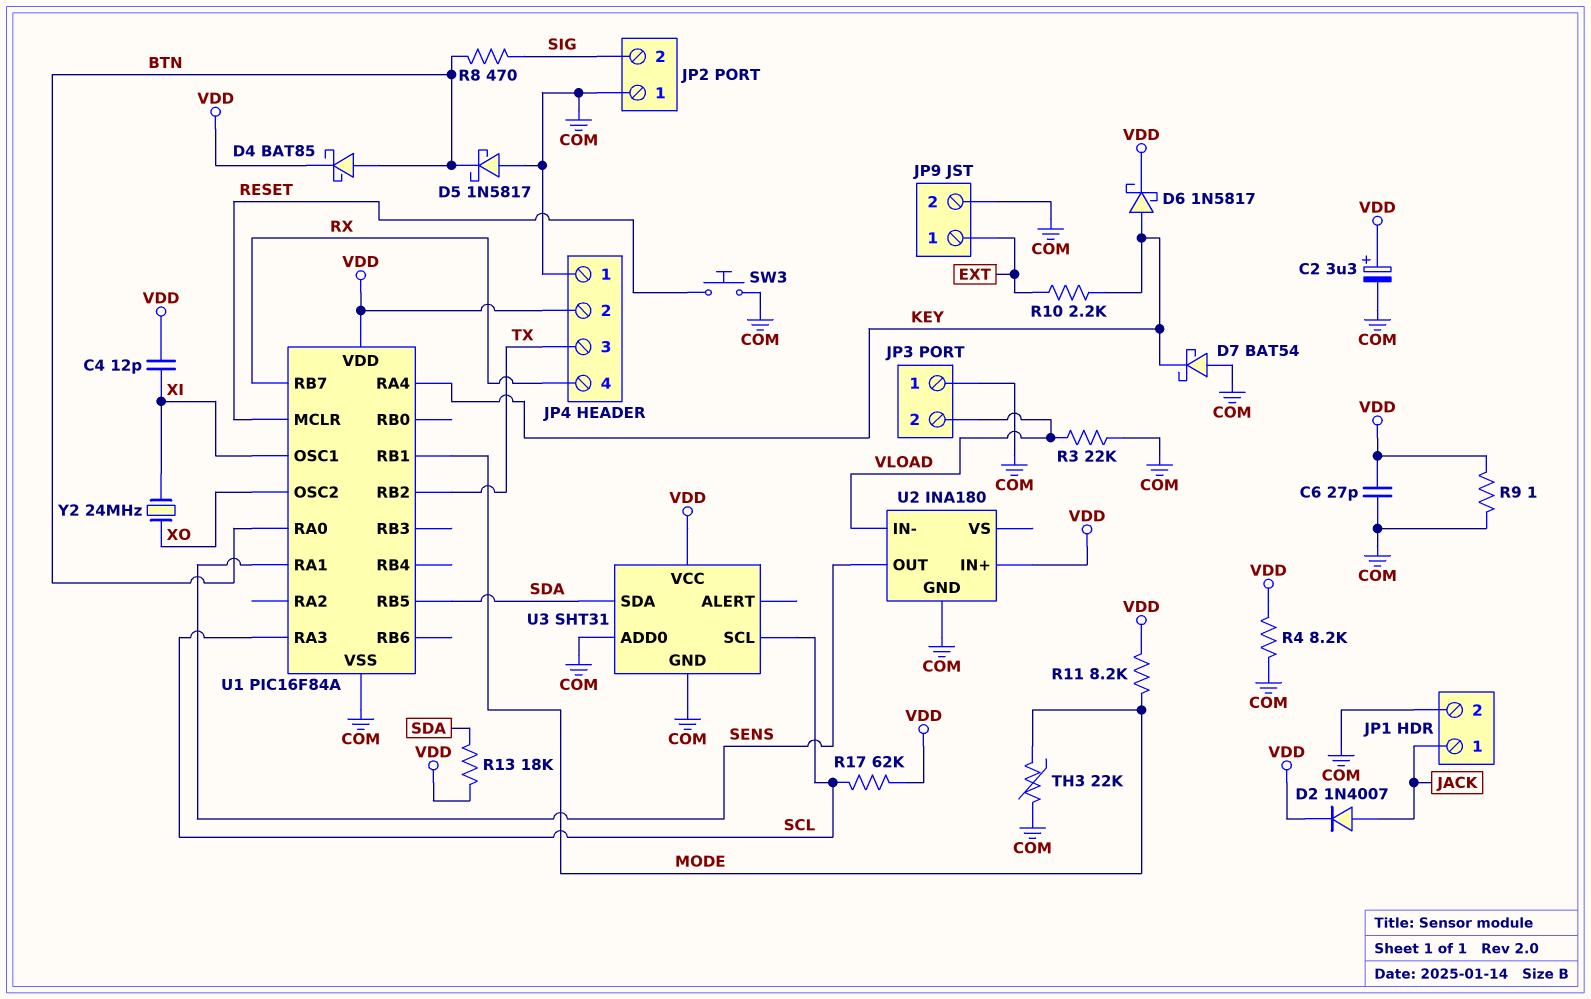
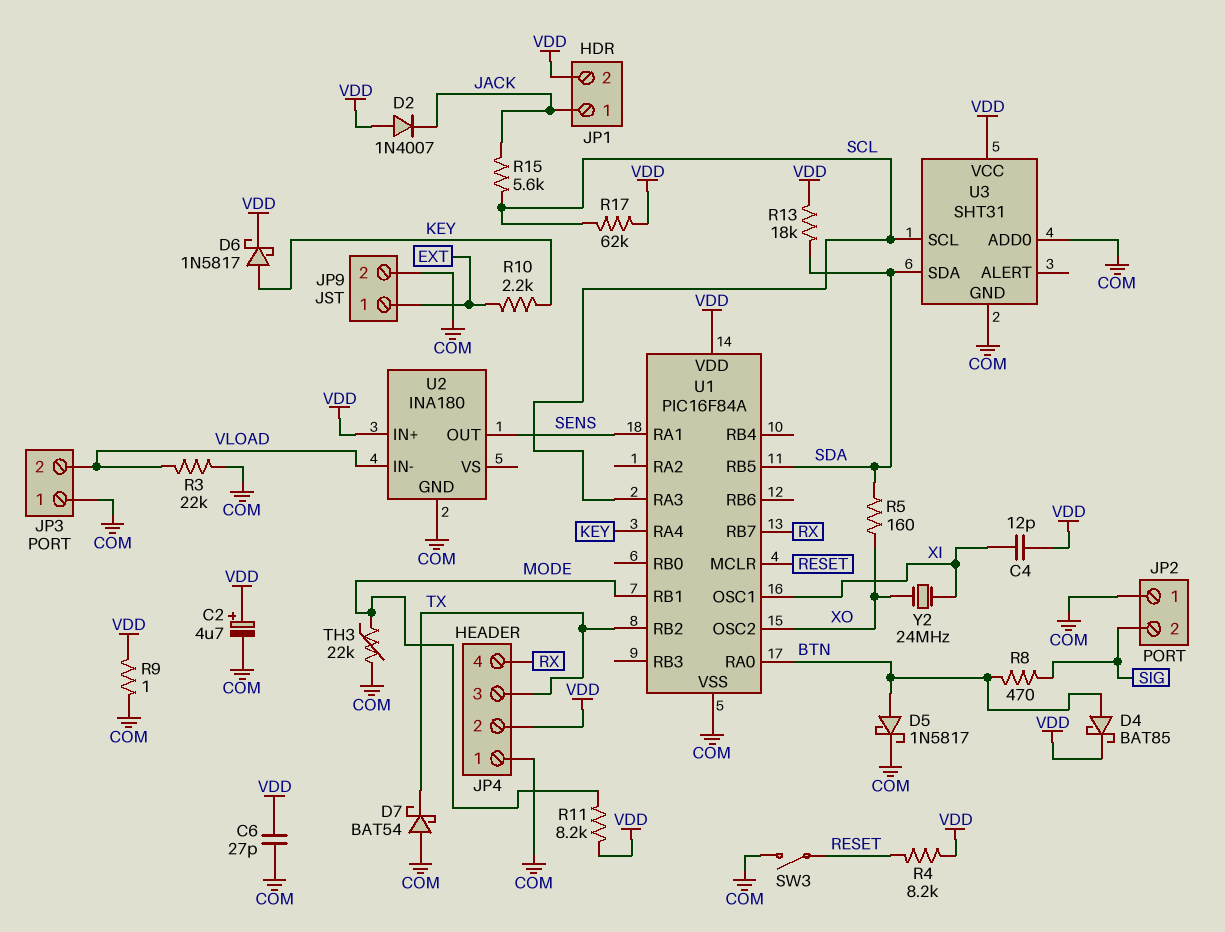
C2: 3.3uF (plus VDD, minus COM) -> 4.7uF (plus VDD, minus COM)
D2: diode 1N4007 (A JACK, K VDD) -> diode 1N4007 (A VDD, K JACK)
D5: schottky 1N5817 (A COM, K BTN) -> schottky 1N5817 (A BTN, K COM)
D7: schottky BAT54 (A COM, K KEY) -> schottky BAT54 (A COM, K TX)
JP1 pin 2: COM -> VDD
R4: 8.2k (COM, VDD) -> 8.2k (RESET, VDD)
R5: none -> 160 (SDA, XO)
R15: none -> 5.6k (JACK, SCL)
SW3: button (COM, RESET) -> switch (COM, RESET)

